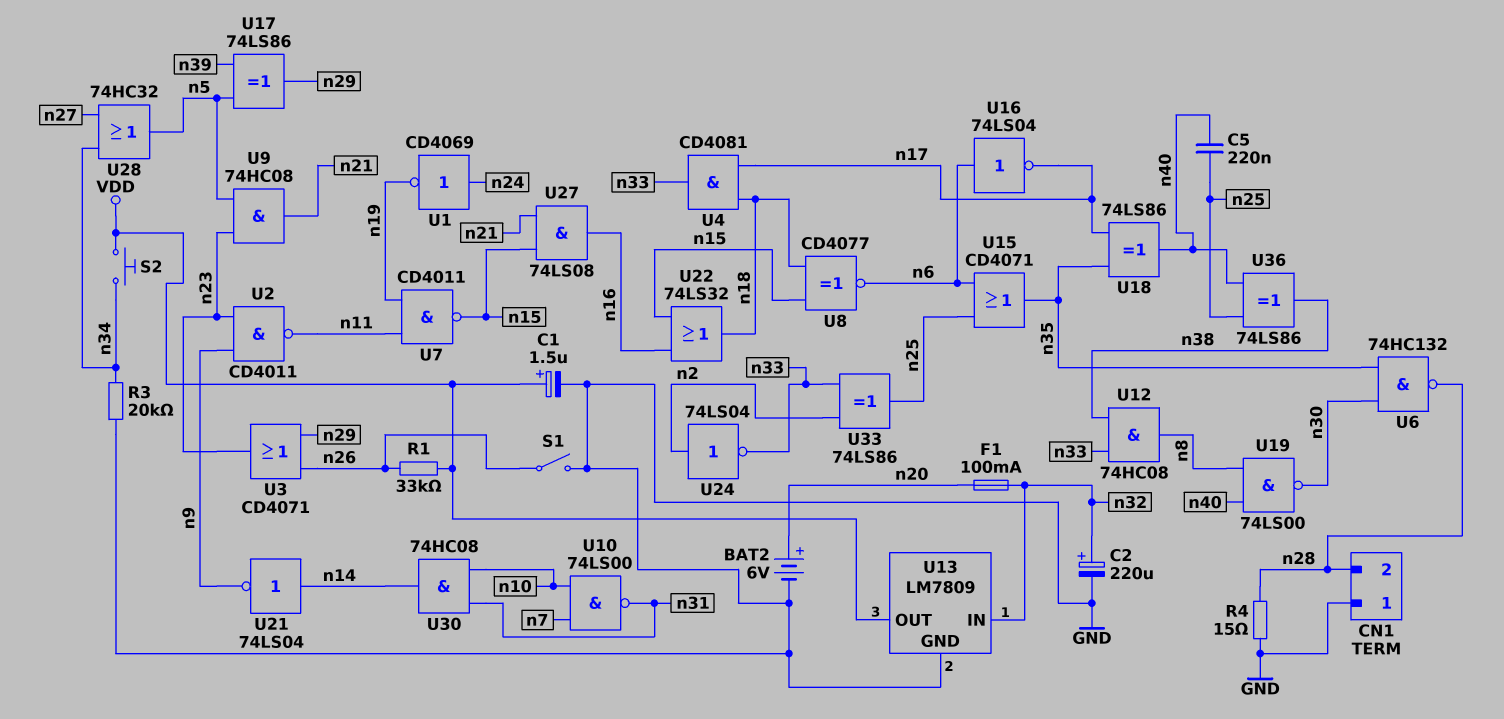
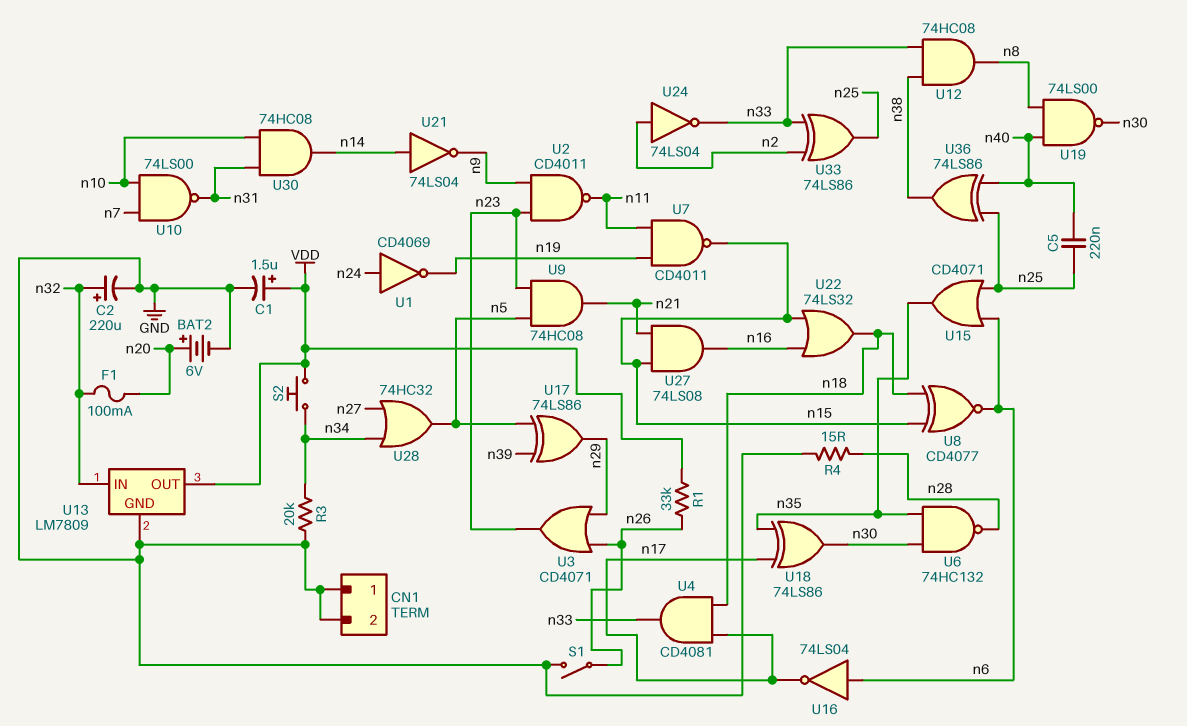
CN1 pin 2: n28 -> GND
U18: XOR 74LS86 (in n17, in n35, out n40) -> XOR 74LS86 (in n17, in n35, out n30)

